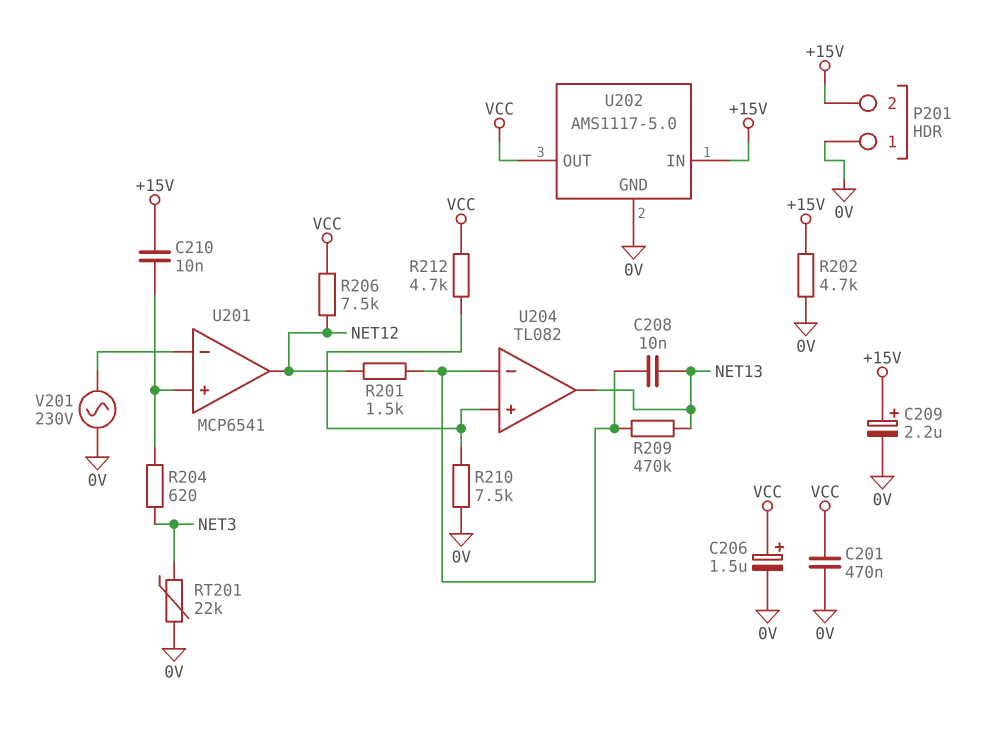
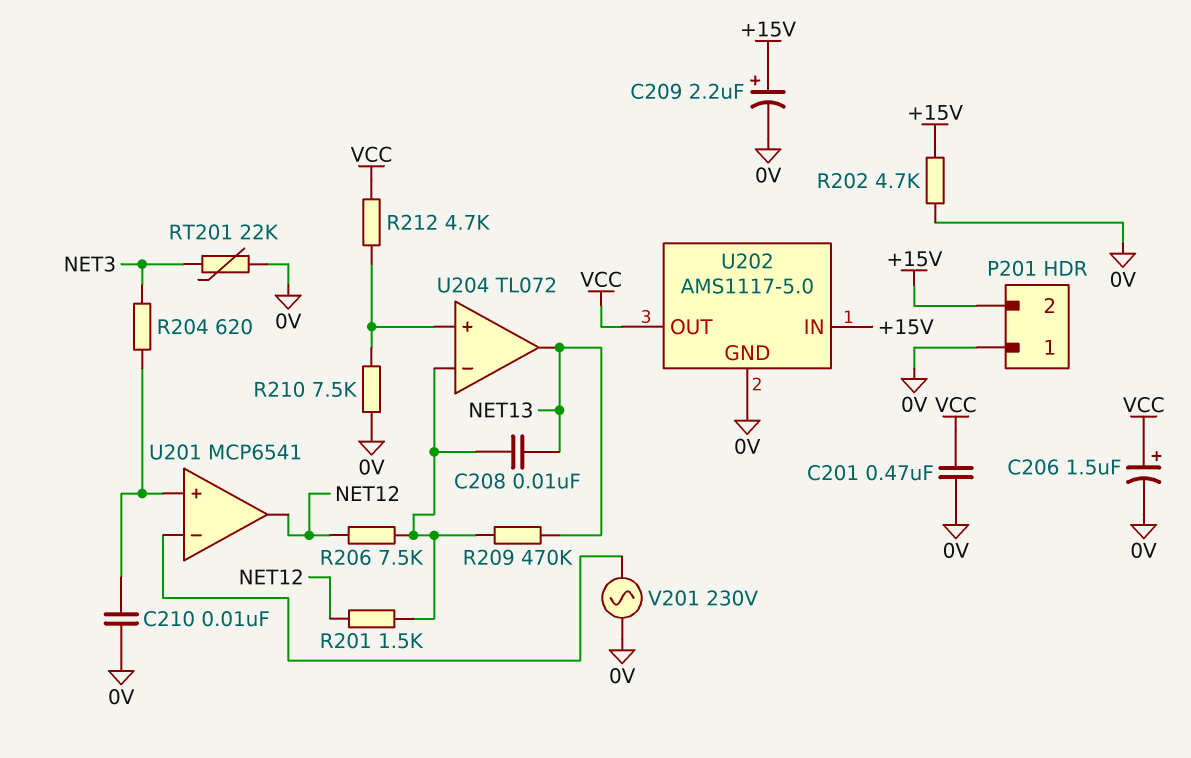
C210: 10nF (+15V, U201/in+) -> 10nF (0V, U201/in+)
R206: 7.5k (NET12, VCC) -> 7.5k (NET12, U204/in-)
U204: TL082 -> TL072

